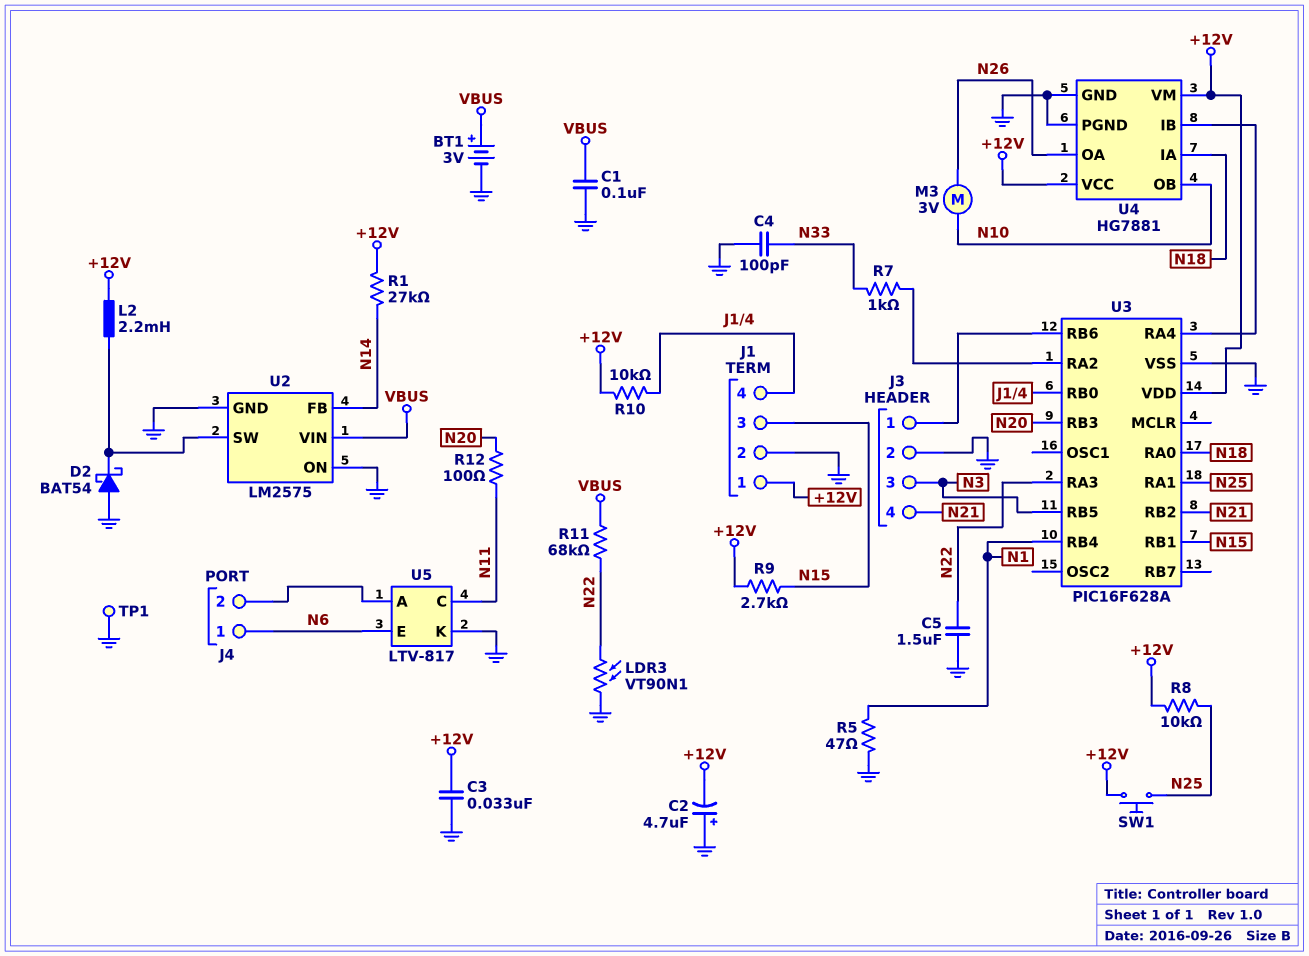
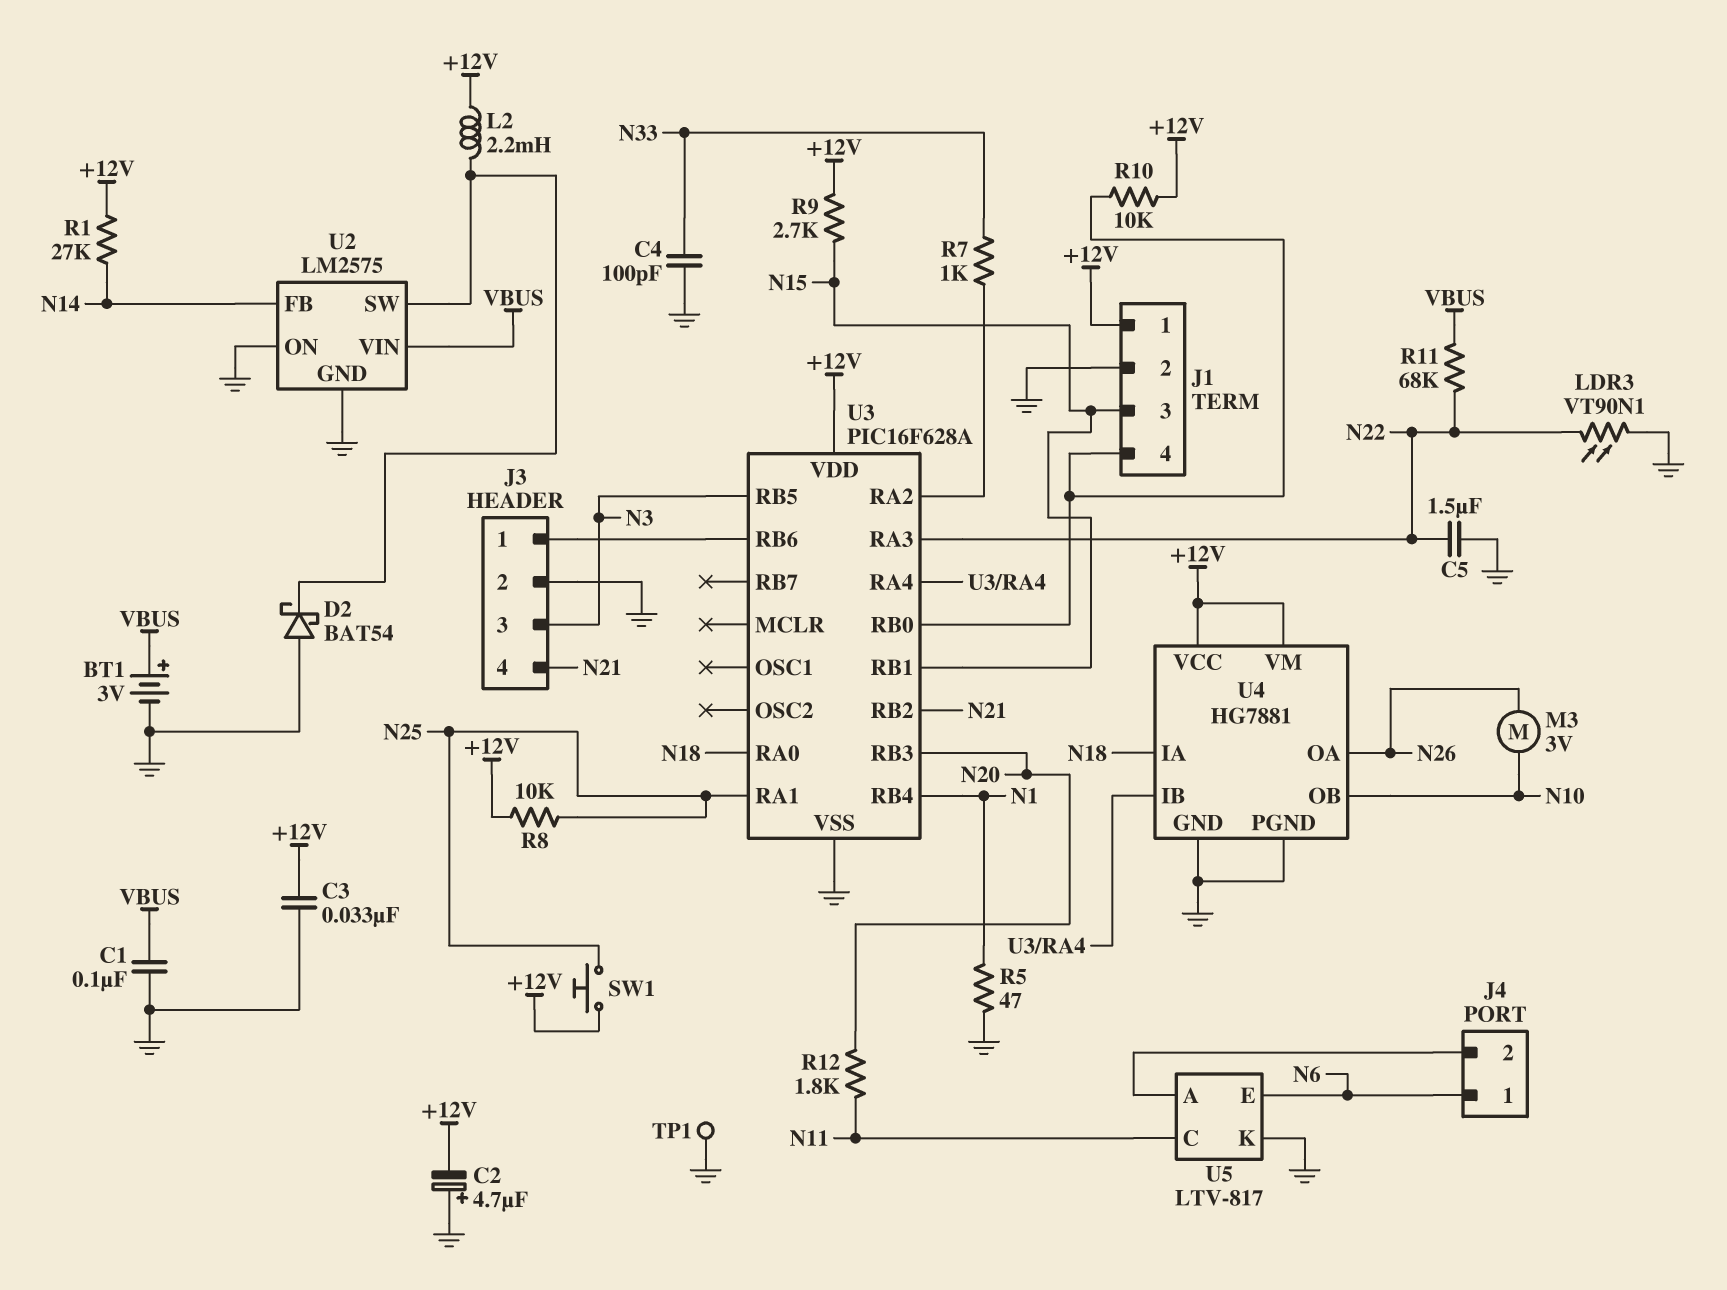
R12: 100 (N11, N20) -> 1.8k (N11, N20)

